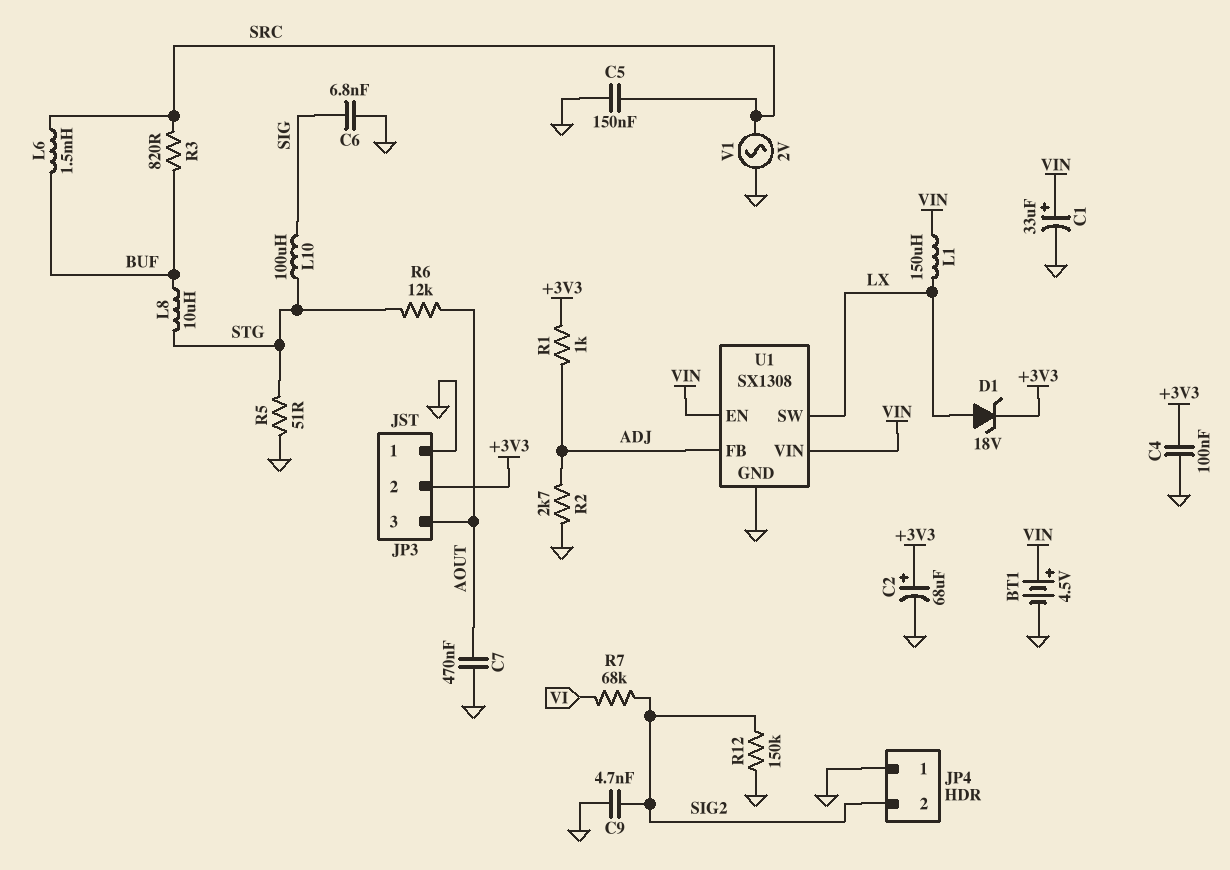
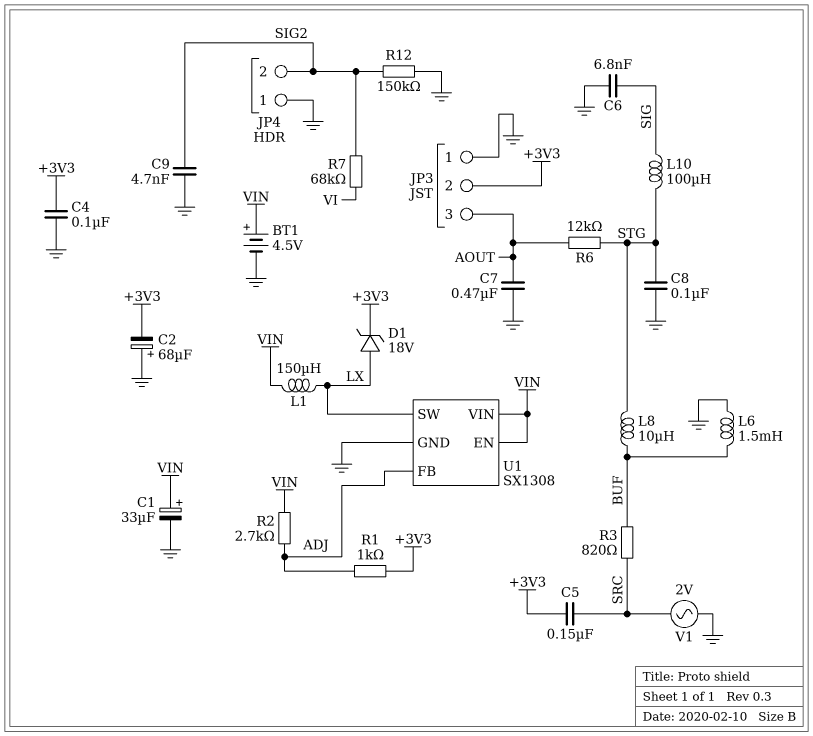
C2: 68uF (plus +3V3, minus GND) -> 68uF (plus GND, minus +3V3)
C5: 150nF (GND, SRC) -> 150nF (+3V3, SRC)
C8: none -> 100nF (GND, STG)
L6: 1.5mH (BUF, SRC) -> 1.5mH (BUF, GND)
R2: 2.7k (ADJ, GND) -> 2.7k (ADJ, VIN)
R5: 51 (GND, STG) -> none

